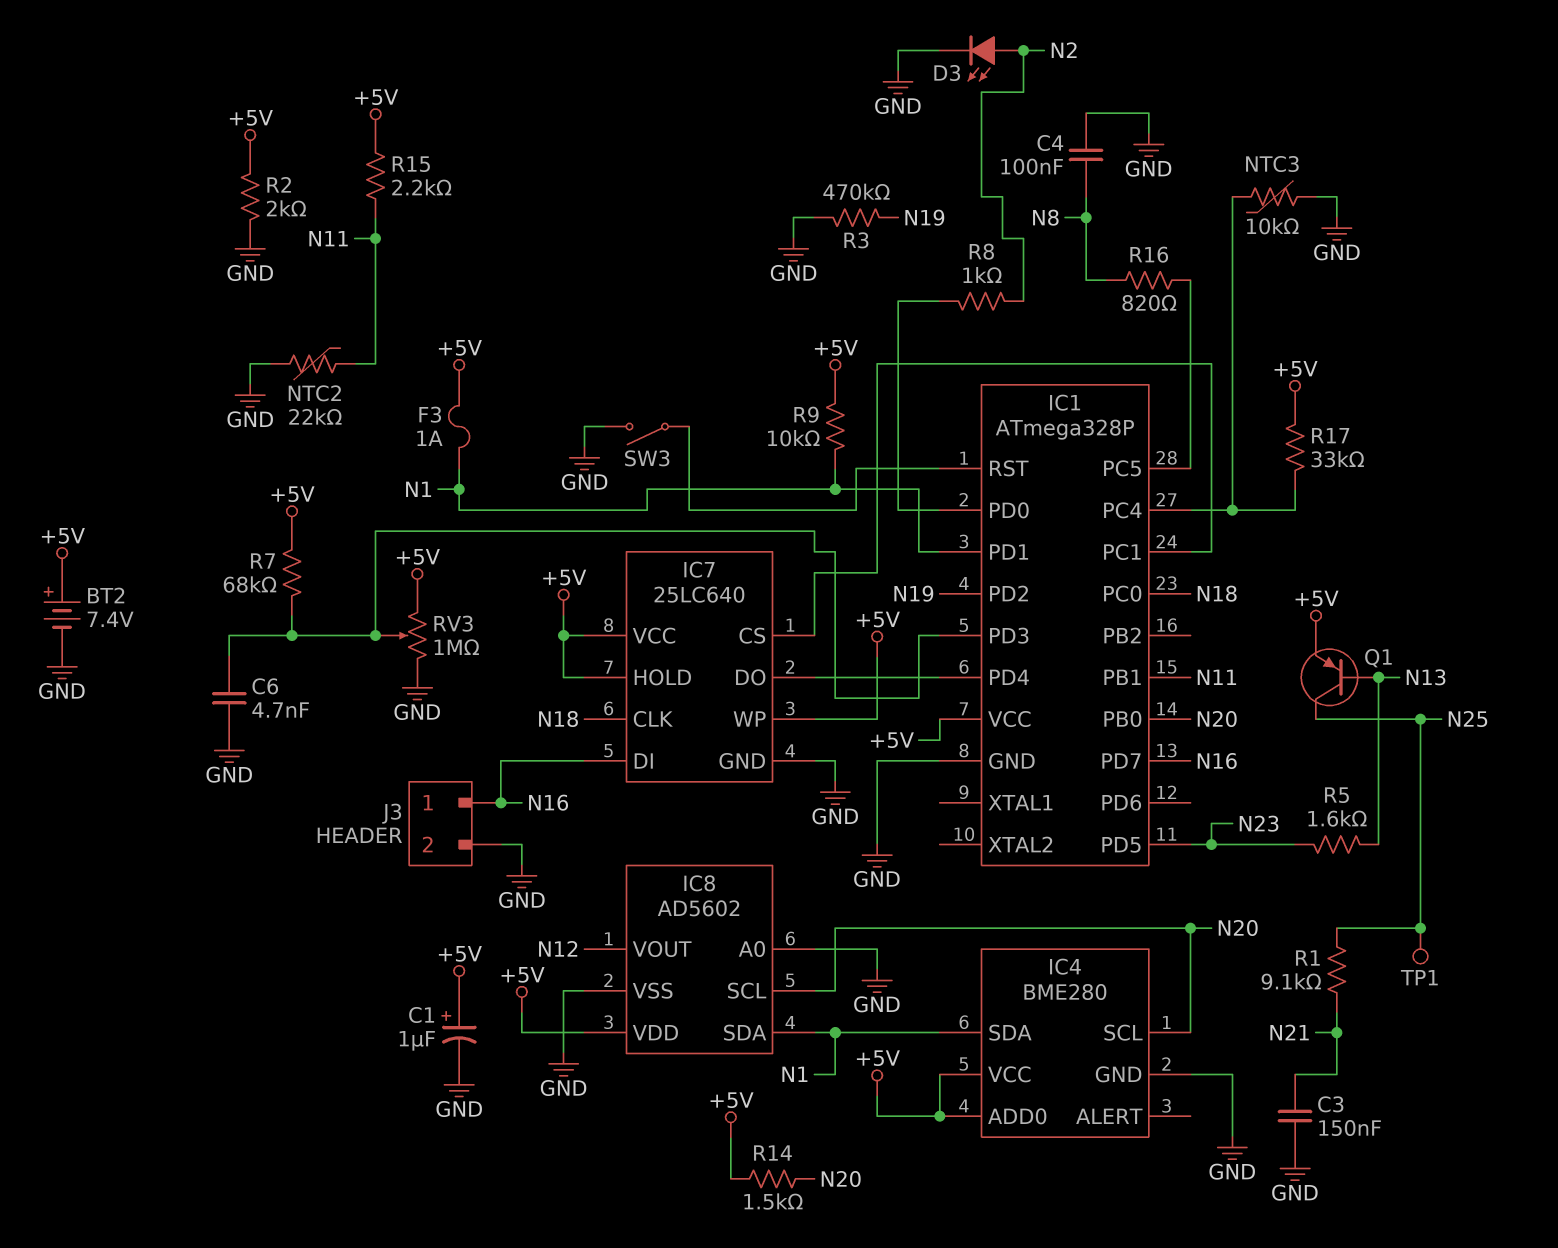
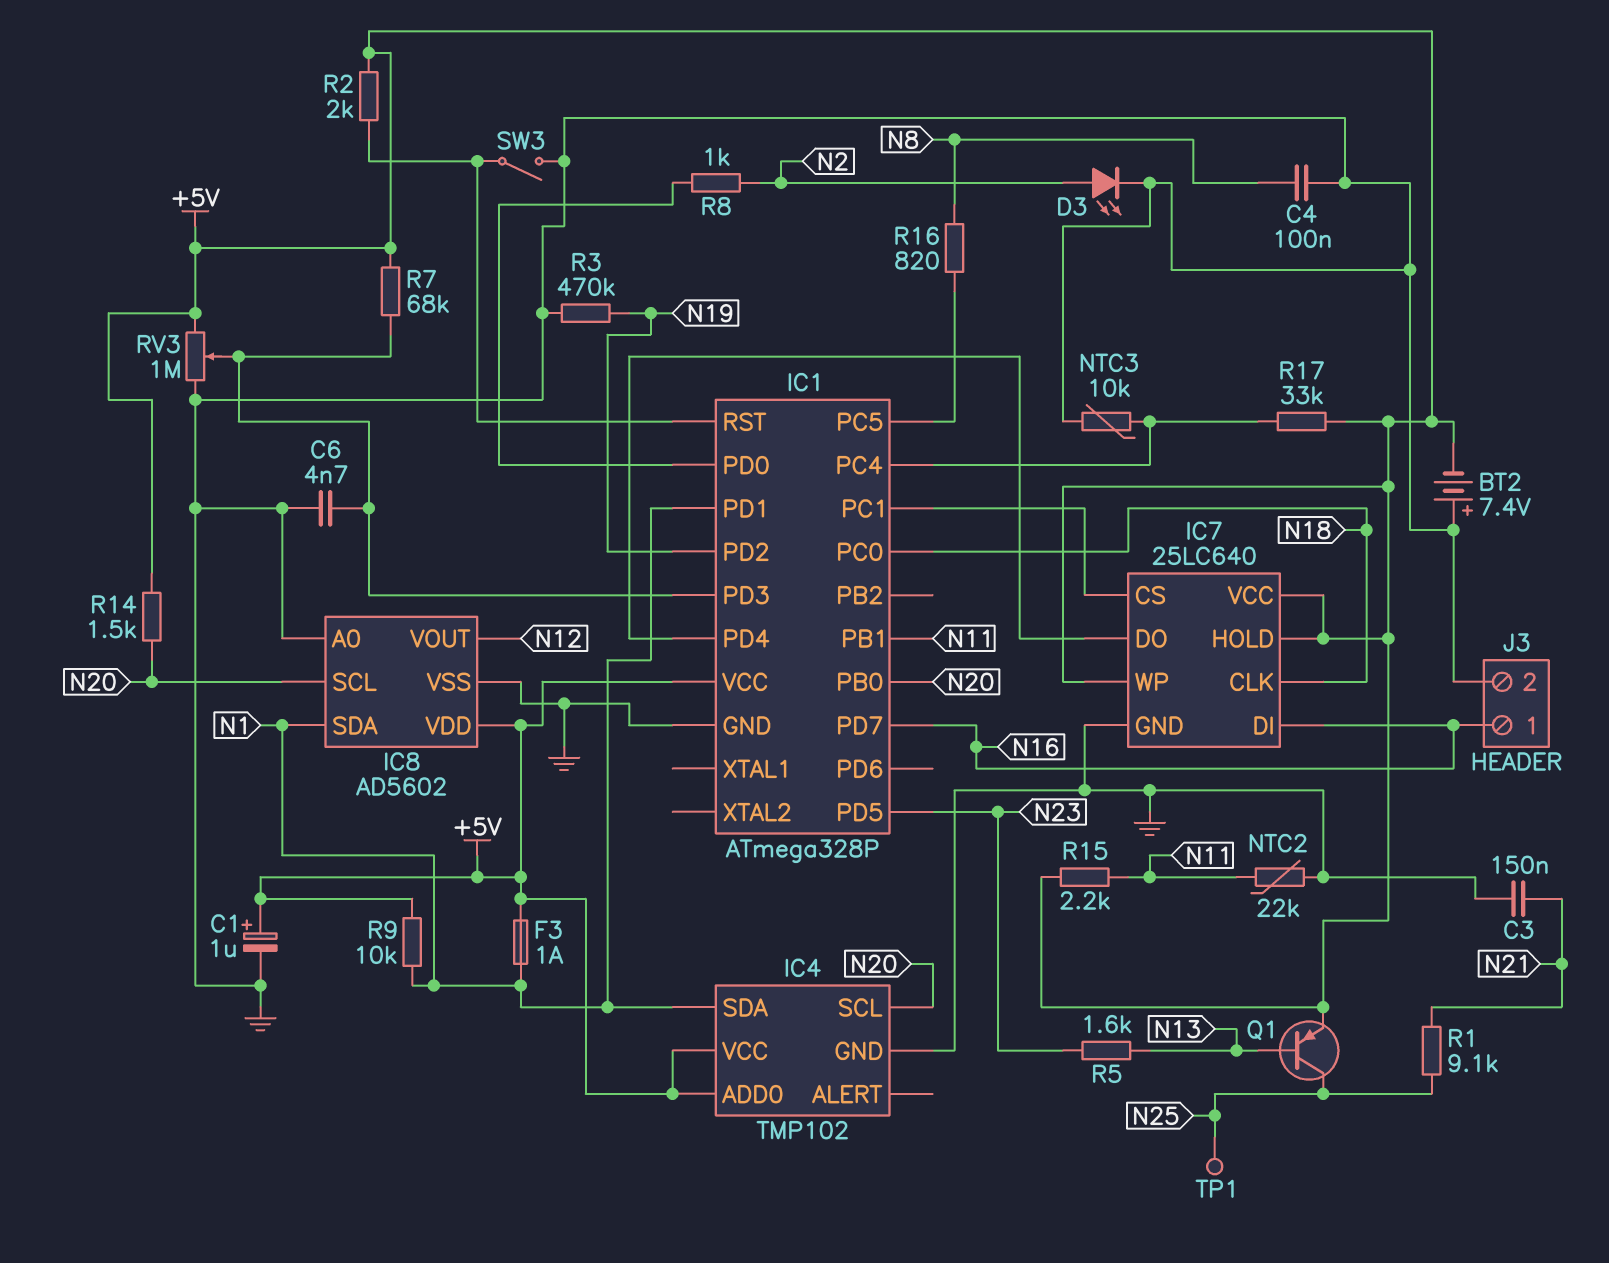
BT2: 7.4V (plus +5V, minus GND) -> 7.4V (plus GND, minus +5V)
IC4: BME280 -> TMP102
R2: 2k (+5V, GND) -> 2k (+5V, IC1/RST)

